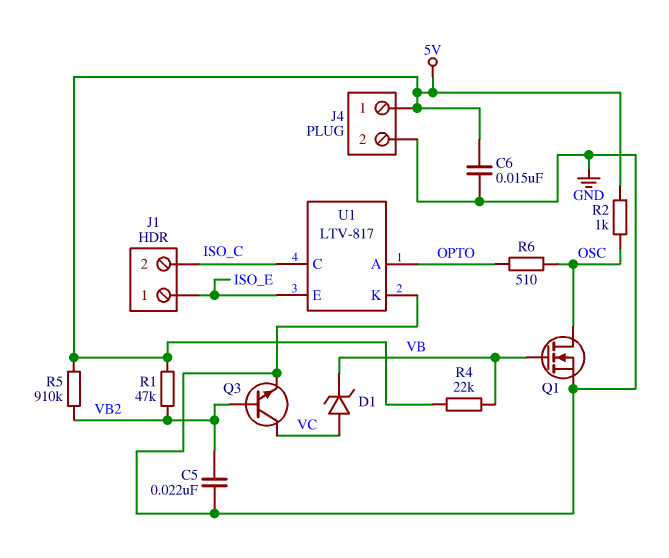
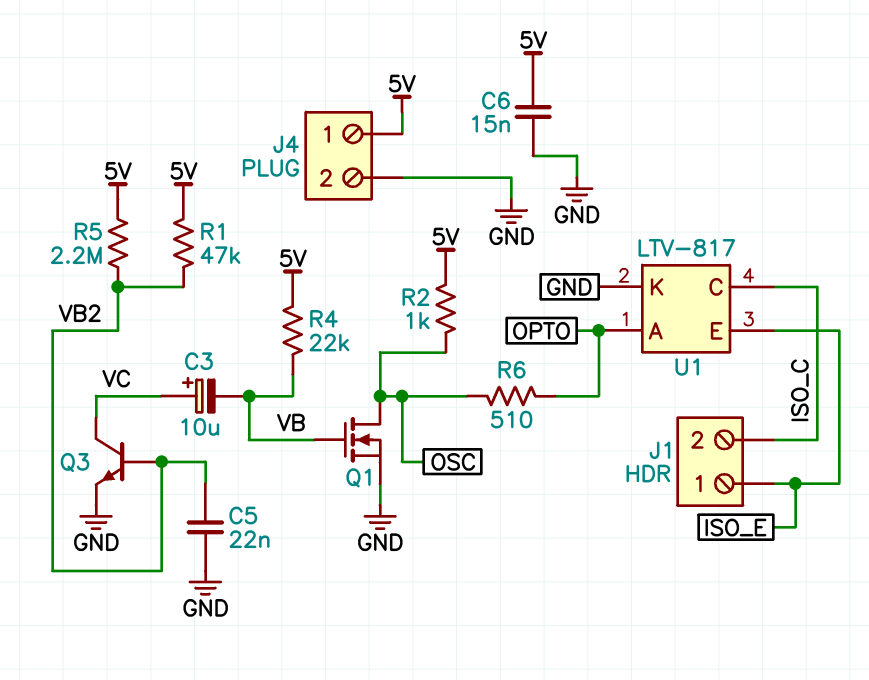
C3: none -> 10uF (plus VC, minus VB)
D1: zener (A VC, K VB) -> none
R5: 910k (5V, VB2) -> 2.2M (5V, VB2)

